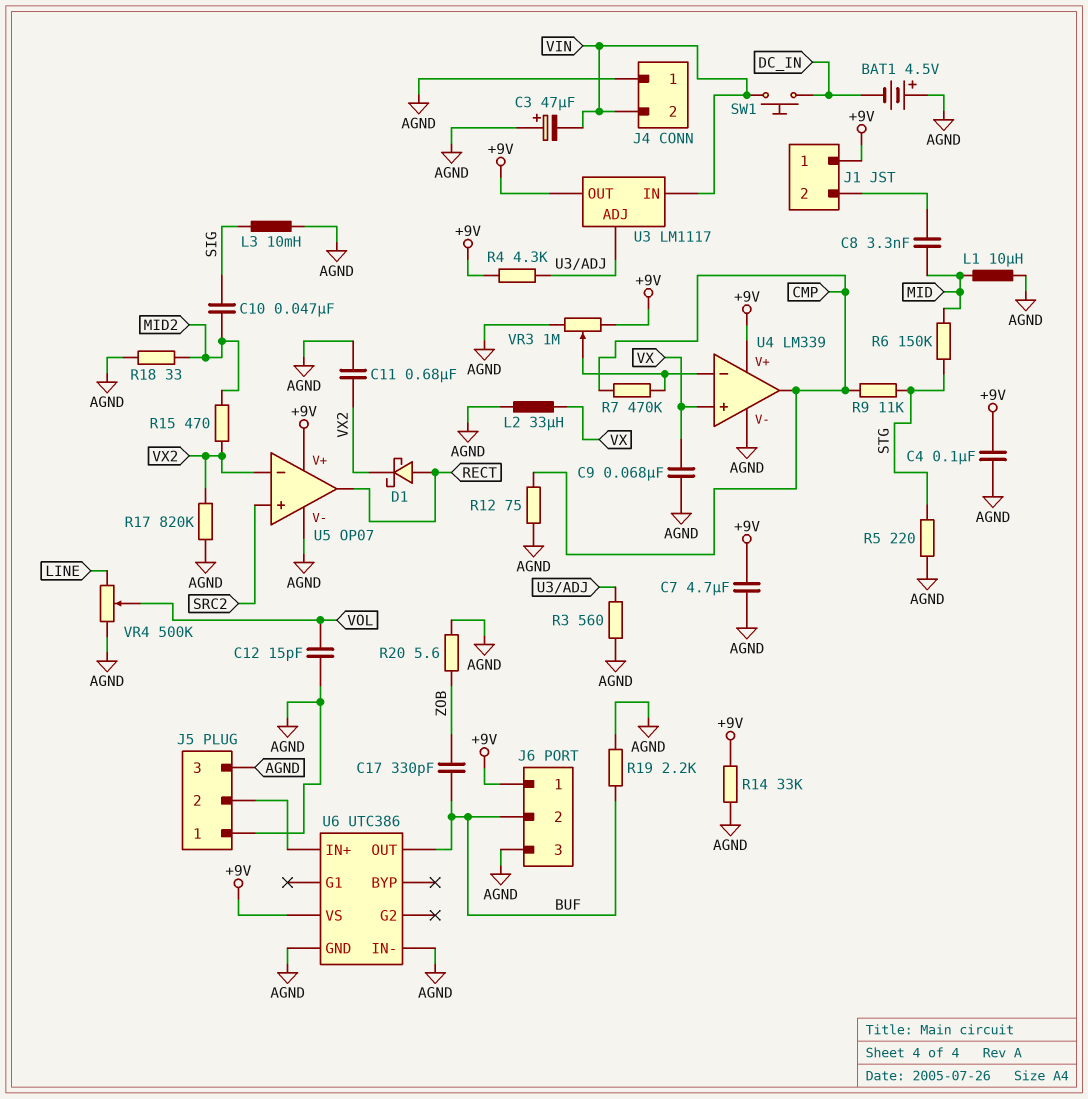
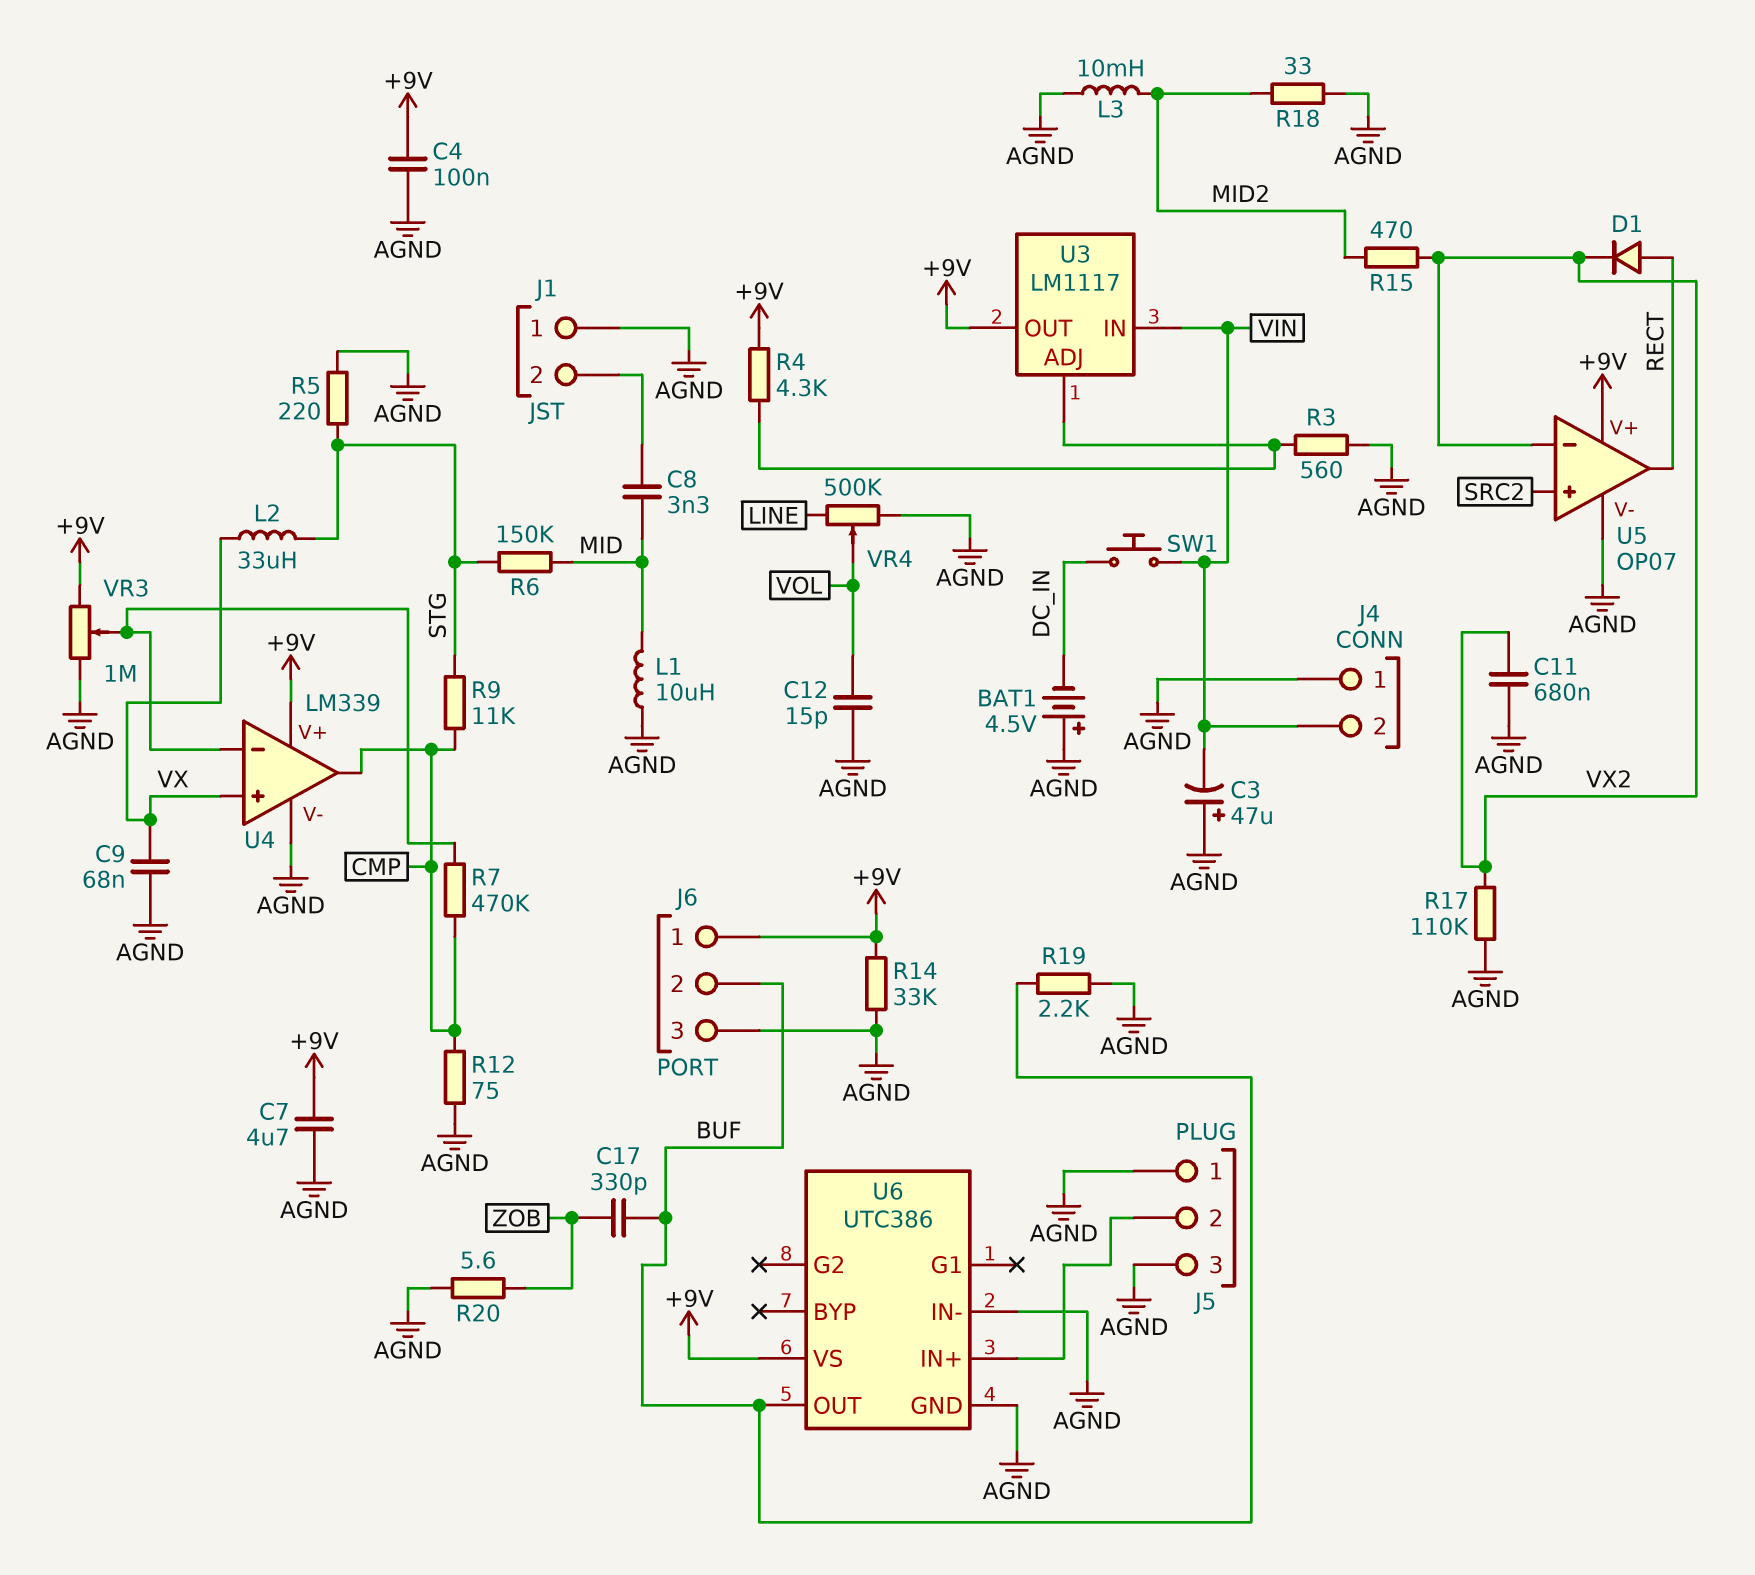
C10: 47nF (MID2, SIG) -> none
D1: schottky (A RECT, K VX2) -> diode (A RECT, K VX2)
J1 pin 1: +9V -> AGND
L2: 33uH (AGND, VX) -> 33uH (STG, VX)
L3: 10mH (AGND, SIG) -> 10mH (AGND, MID2)
R17: 820k (AGND, VX2) -> 110k (AGND, VX2)

